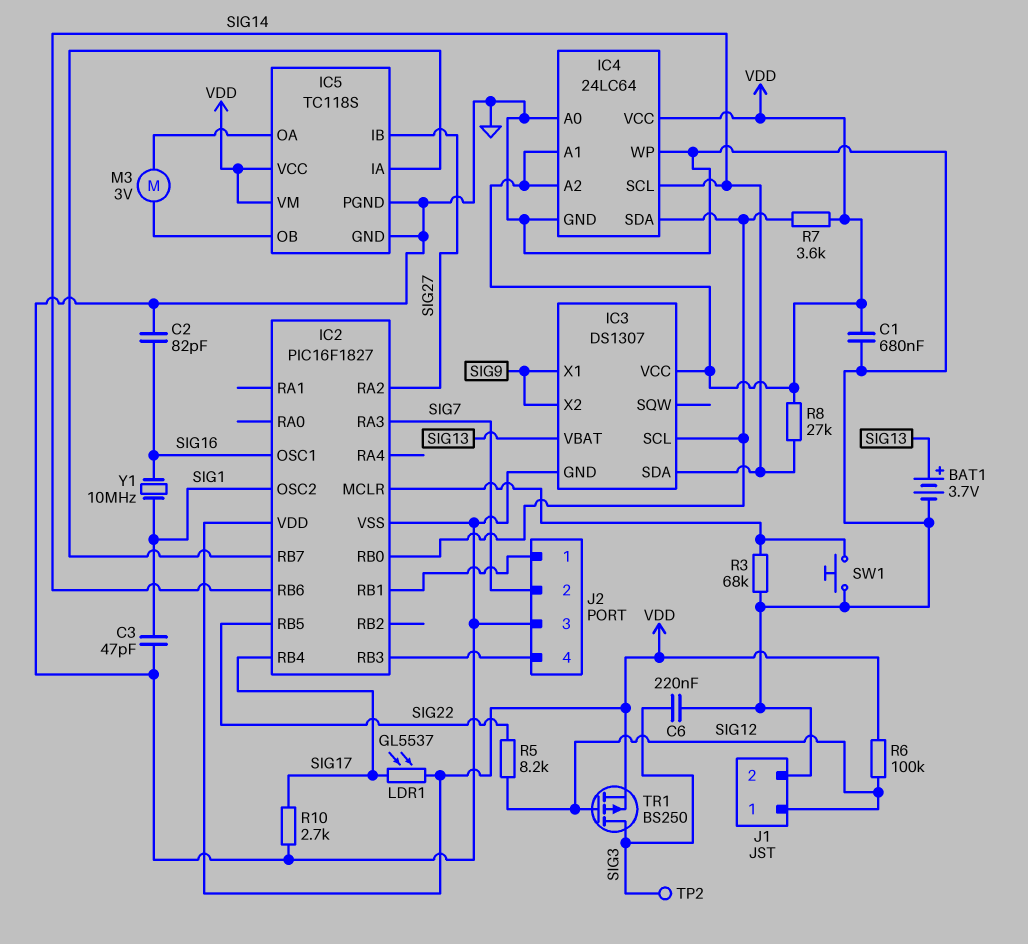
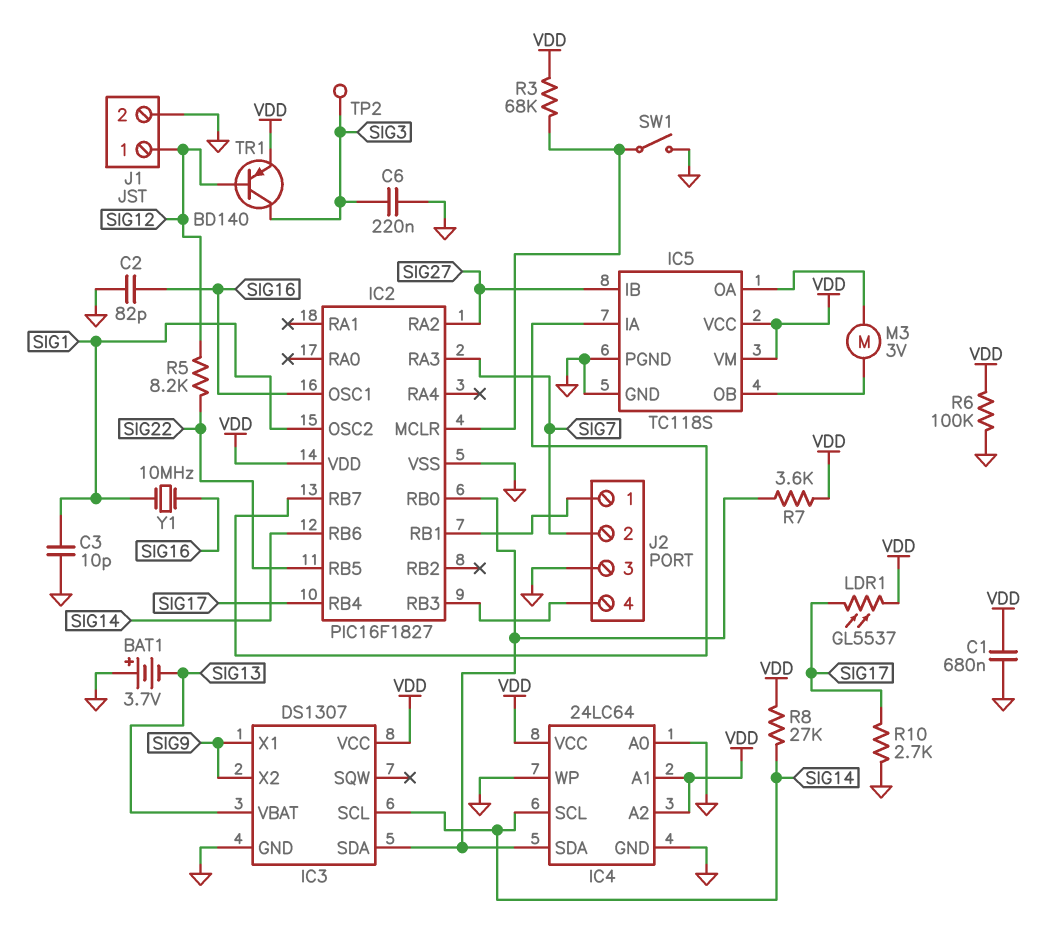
BAT1: 3.7V (plus SIG13, minus GND) -> 3.7V (plus GND, minus SIG13)
C3: 47pF (GND, SIG1) -> 10pF (GND, SIG1)
IC3 pin SCL: IC2/RB0 -> SIG14
IC3 pin SDA: SIG14 -> IC2/RB0
R3: 68k (GND, IC2/MCLR) -> 68k (IC2/MCLR, VDD)
R6: 100k (SIG12, VDD) -> 100k (GND, VDD)
SW1: button (GND, IC2/MCLR) -> switch (GND, IC2/MCLR)
TR1: PMOS BS250 (G SIG12, D SIG3, S VDD) -> PNP BD140 (B SIG12, C SIG3, E VDD)

